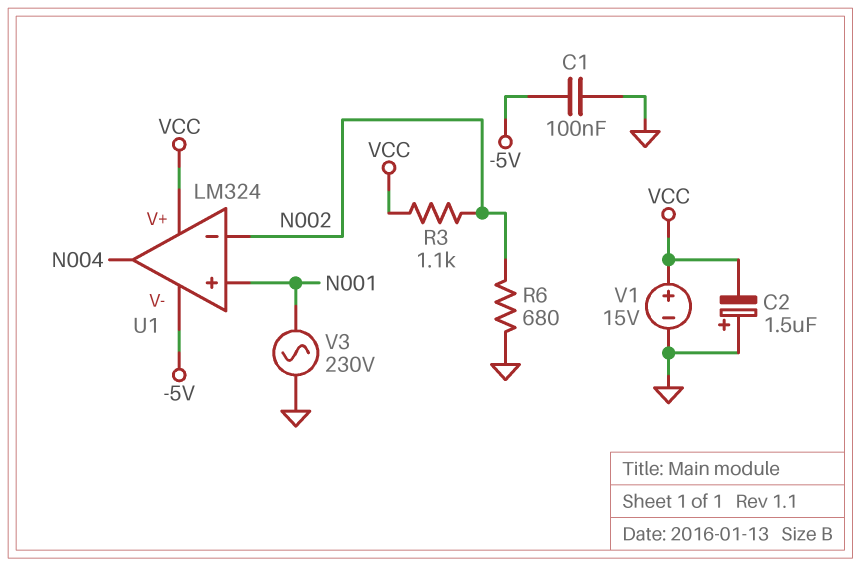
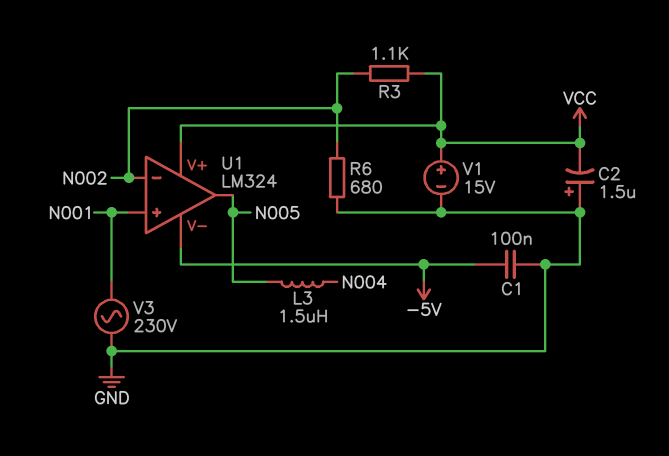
L3: none -> 1.5uH (N004, N005)
U1 pin out: N004 -> N005

